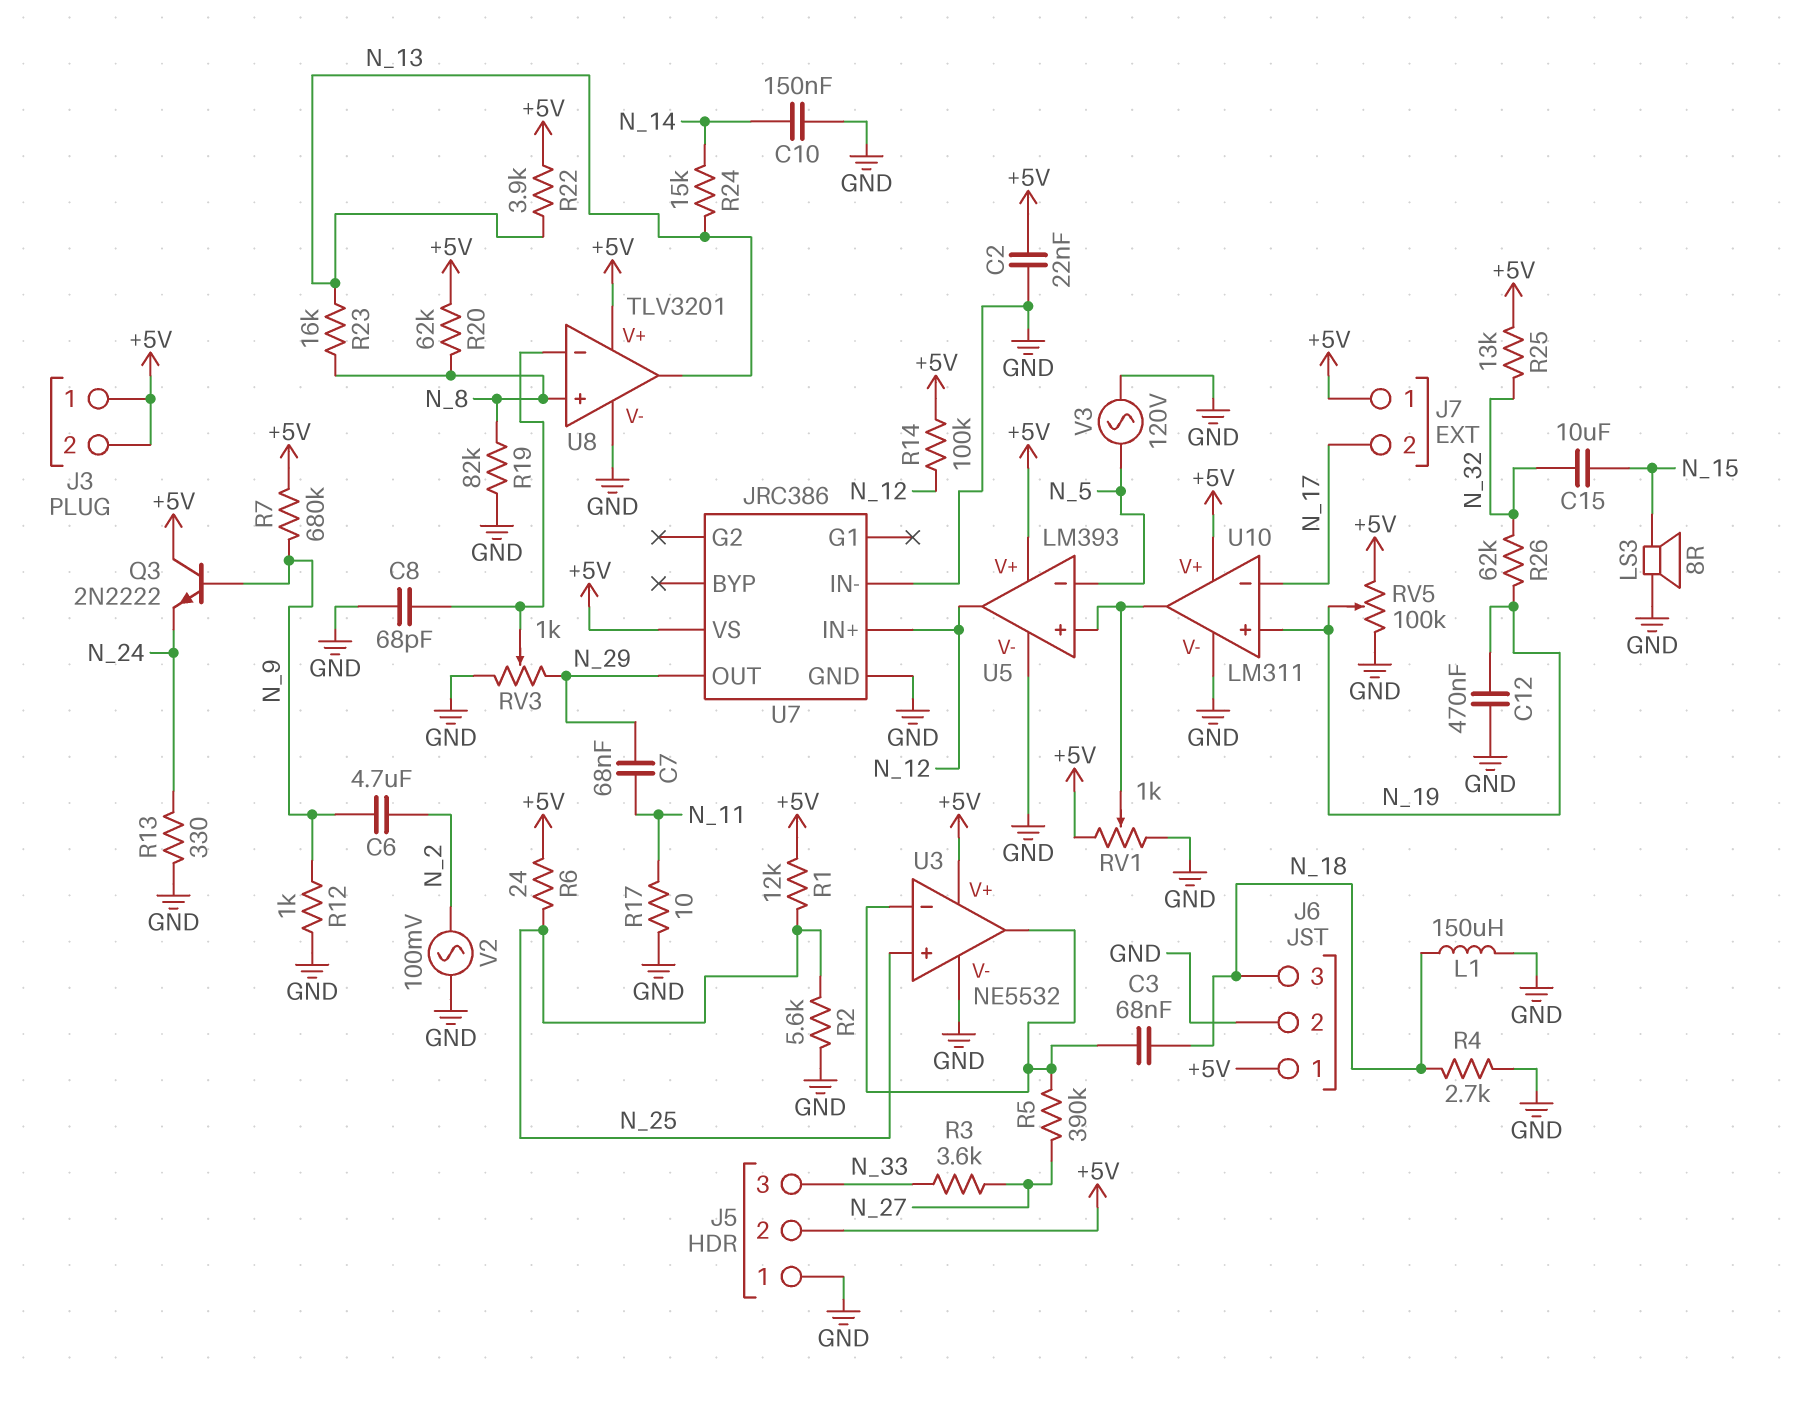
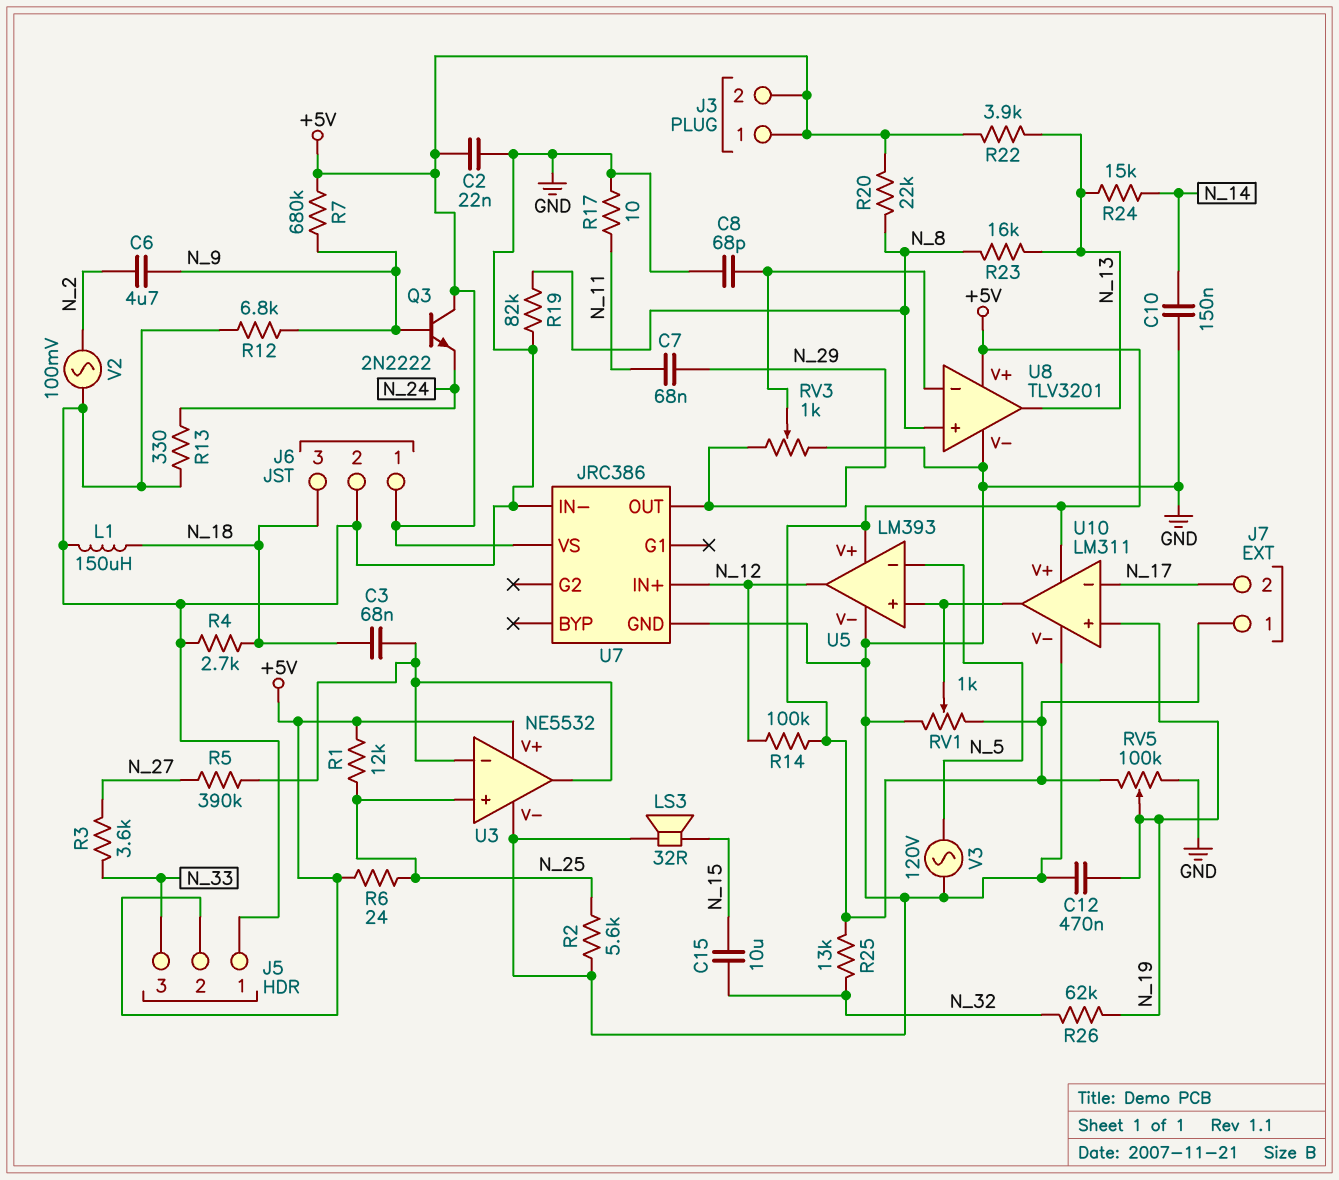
LS3: speaker 8R (GND, N_15) -> speaker 32R (GND, N_15)
R12: 1k (GND, N_9) -> 6.8k (GND, N_9)
R20: 62k (+5V, N_8) -> 22k (+5V, N_8)

